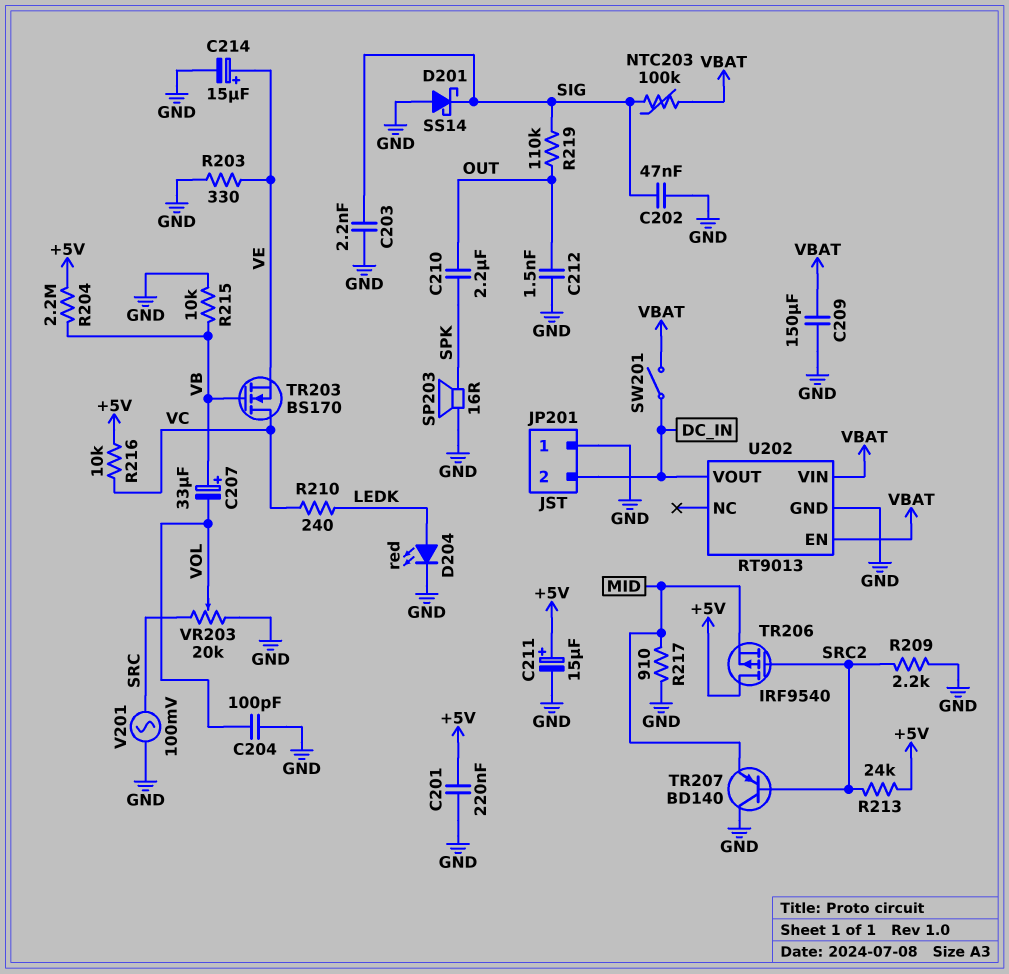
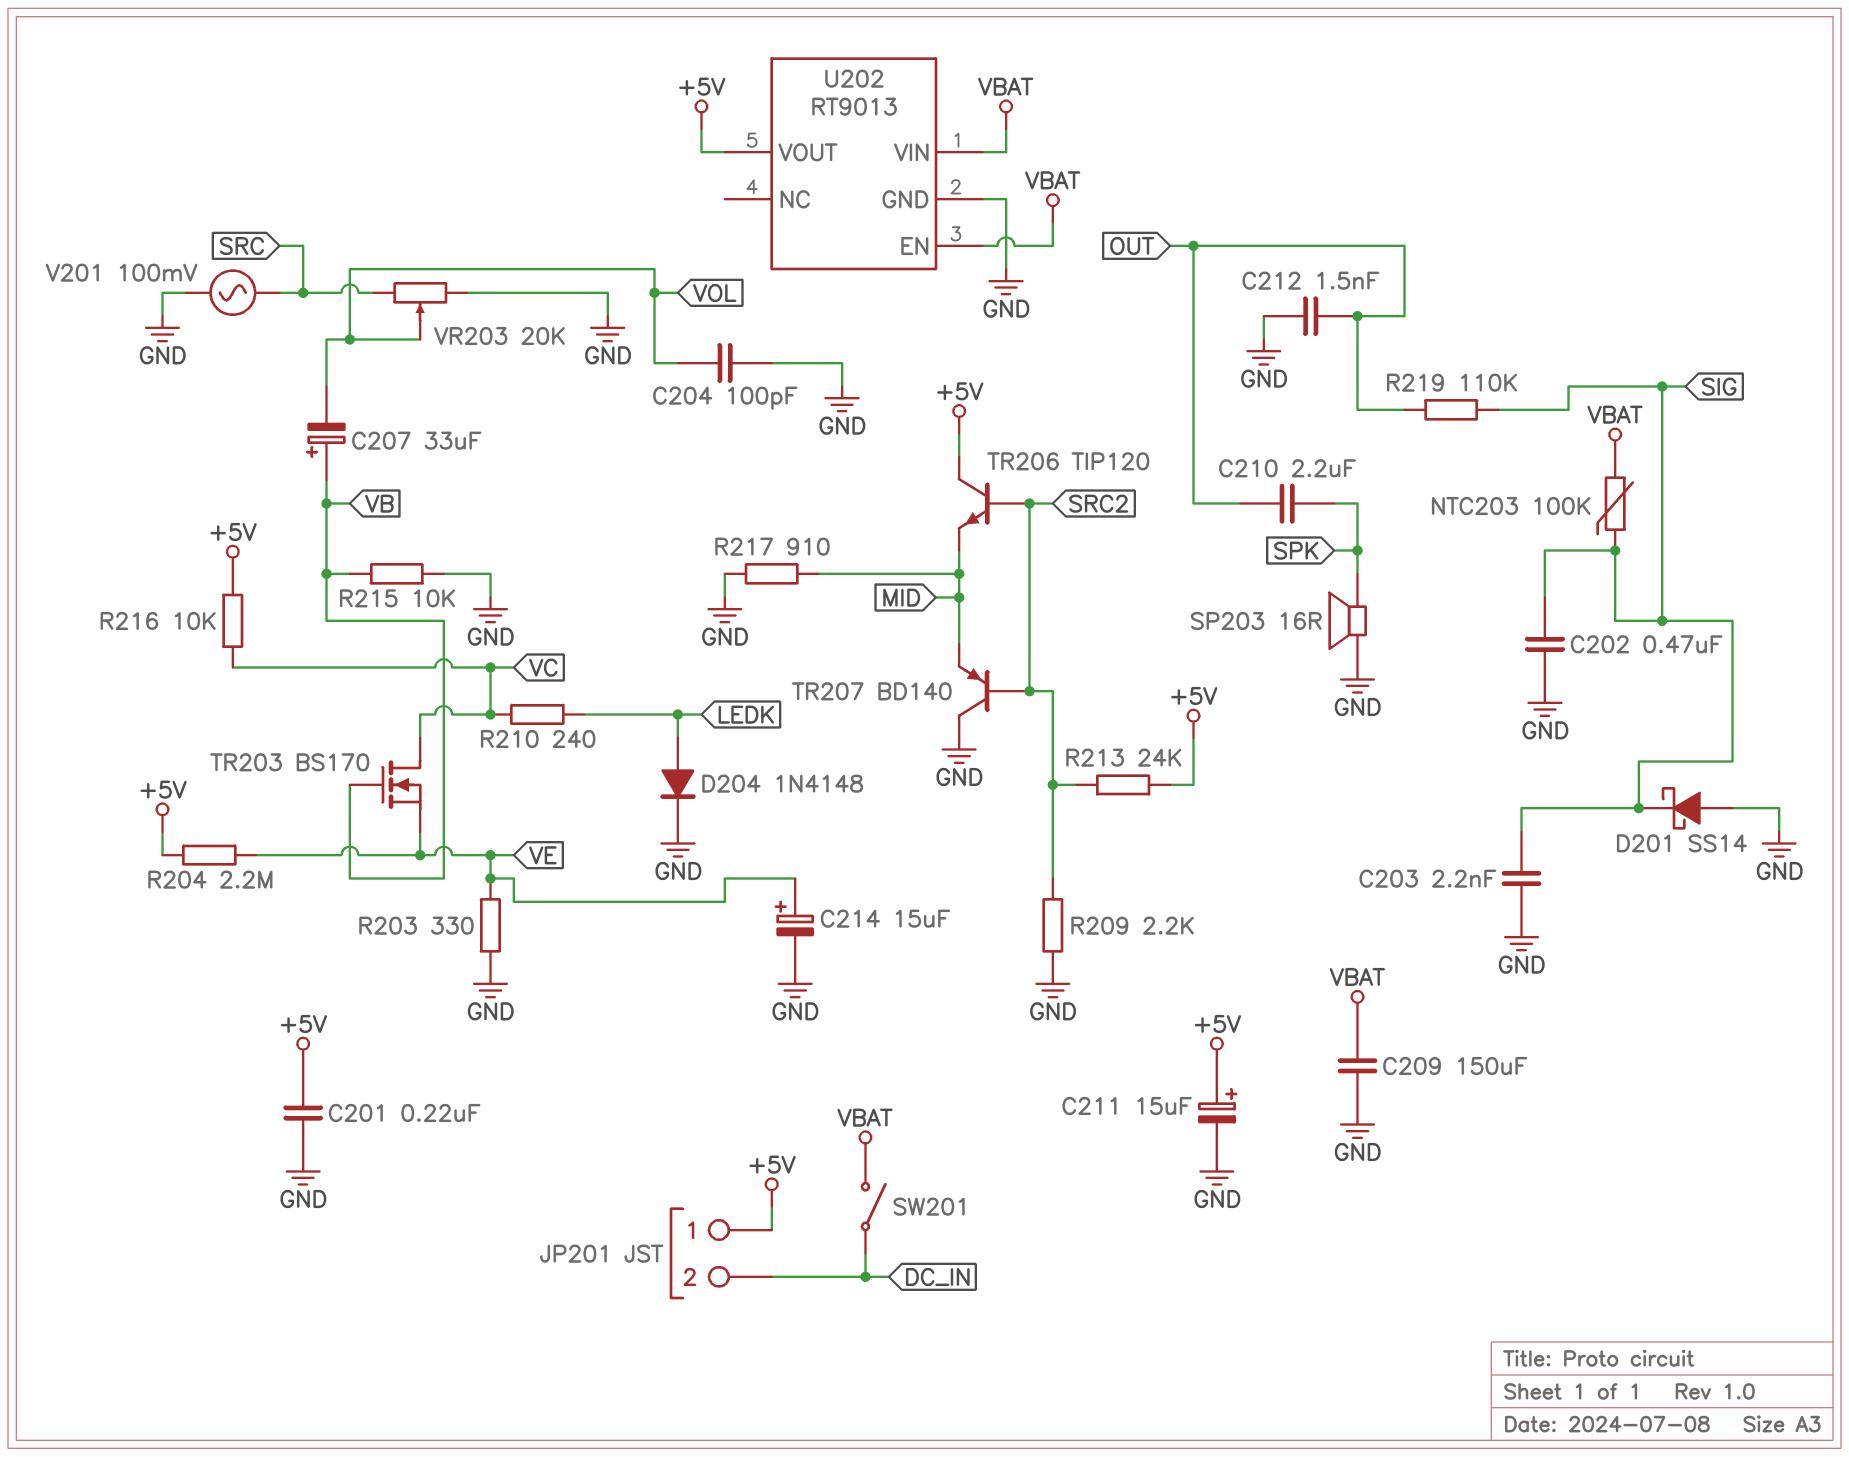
C202: 47nF (GND, SIG) -> 470nF (GND, SIG)
D204: LED red (A LEDK, K GND) -> diode 1N4148 (A LEDK, K GND)
JP201 pin 1: GND -> +5V
R204: 2.2M (+5V, VB) -> 2.2M (+5V, VE)
TR206: PMOS IRF9540 (G SRC2, D +5V, S MID) -> NPN TIP120 (B SRC2, C +5V, E MID)
U202 pin VOUT: DC_IN -> +5V

